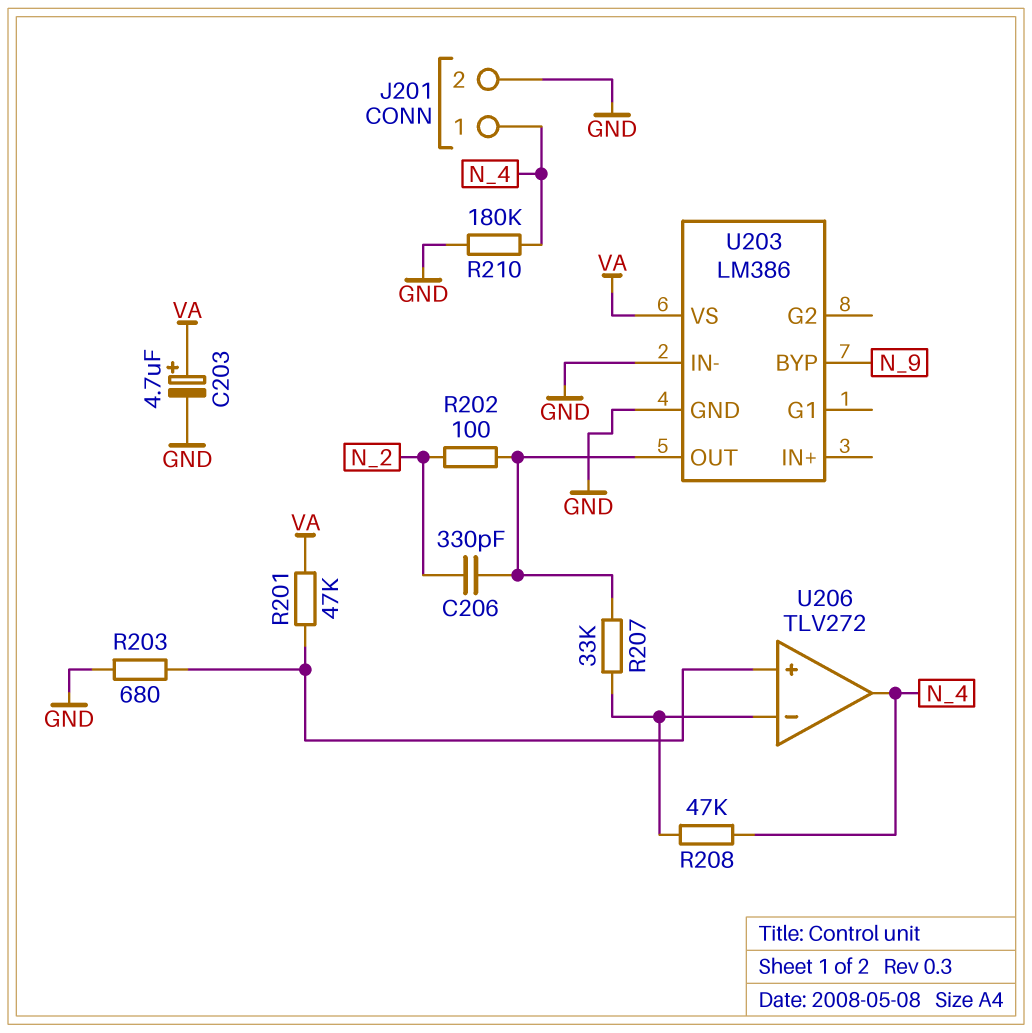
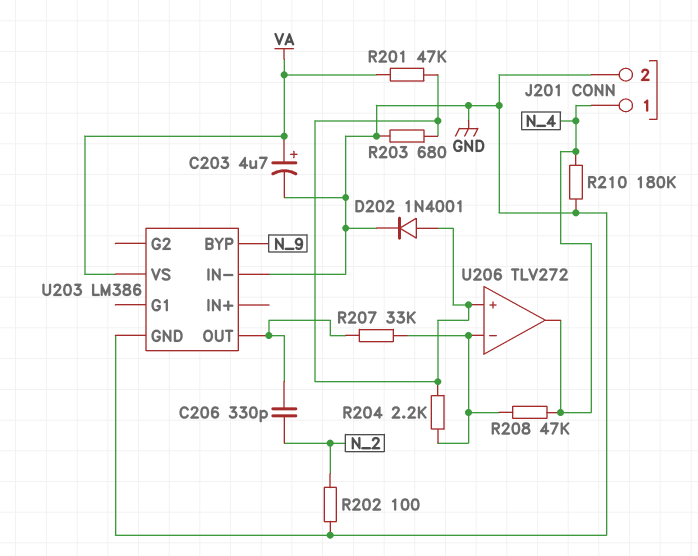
D202: none -> diode 1N4001 (A U206/in+, K GND)
R202: 100 (N_2, U203/OUT) -> 100 (GND, N_2)
R204: none -> 2.2k (U206/in+, U206/in-)

